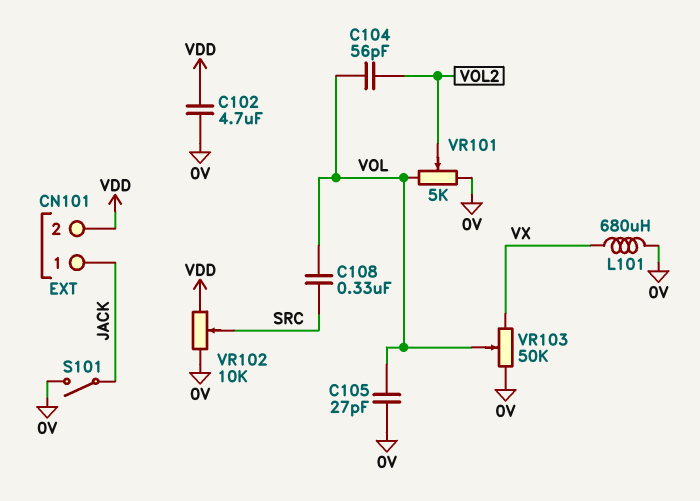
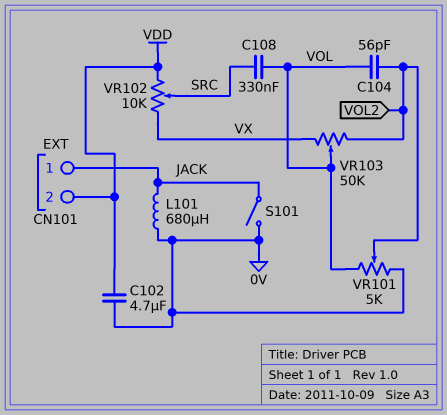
C105: 27pF (0V, VOL) -> none
L101: 680uH (0V, VX) -> 680uH (0V, JACK)
VR102: 10k (0V, VDD, wiper SRC) -> 10k (VDD, VX, wiper SRC)
VR103: 50k (0V, VX, wiper VOL) -> 50k (VOL2, VX, wiper VOL)

